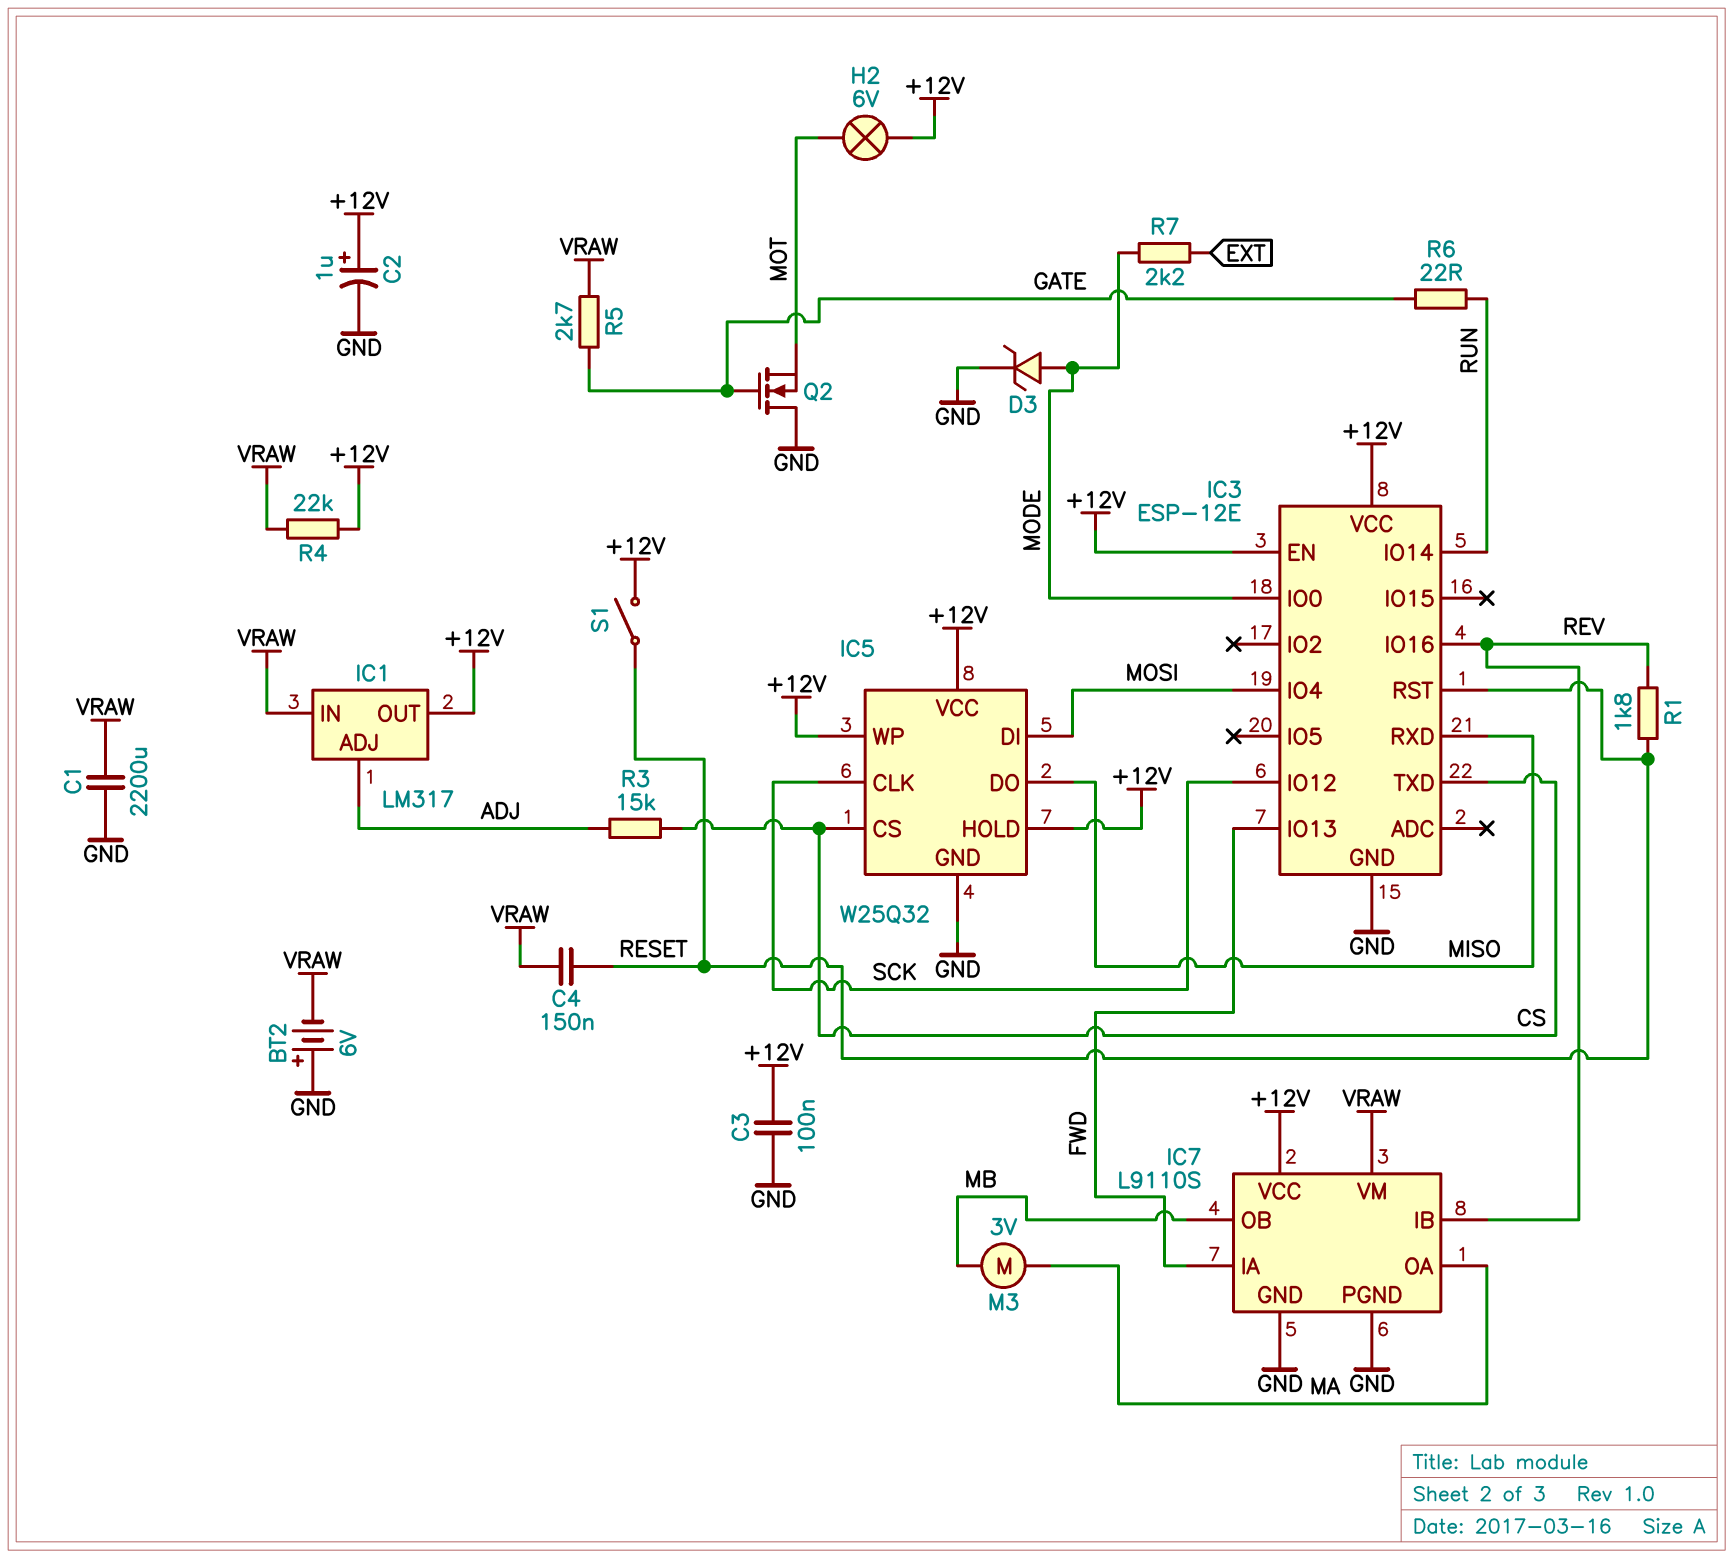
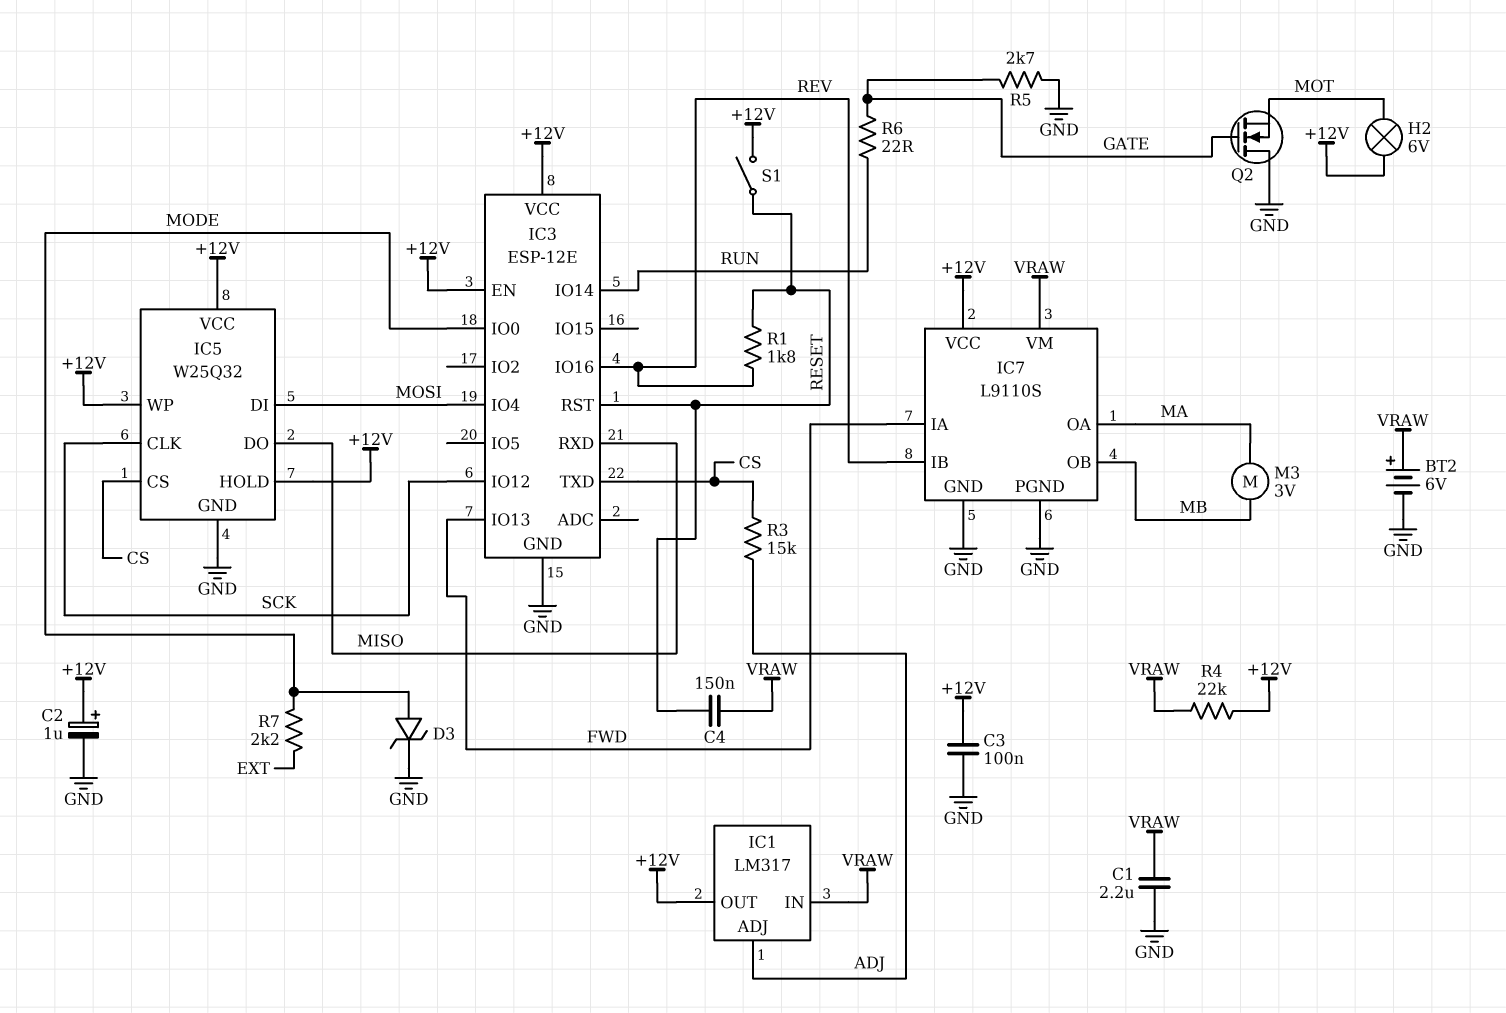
BT2: 6V (plus GND, minus VRAW) -> 6V (plus VRAW, minus GND)
C1: 2200uF (GND, VRAW) -> 2.2uF (GND, VRAW)
R5: 2.7k (GATE, VRAW) -> 2.7k (GATE, GND)

